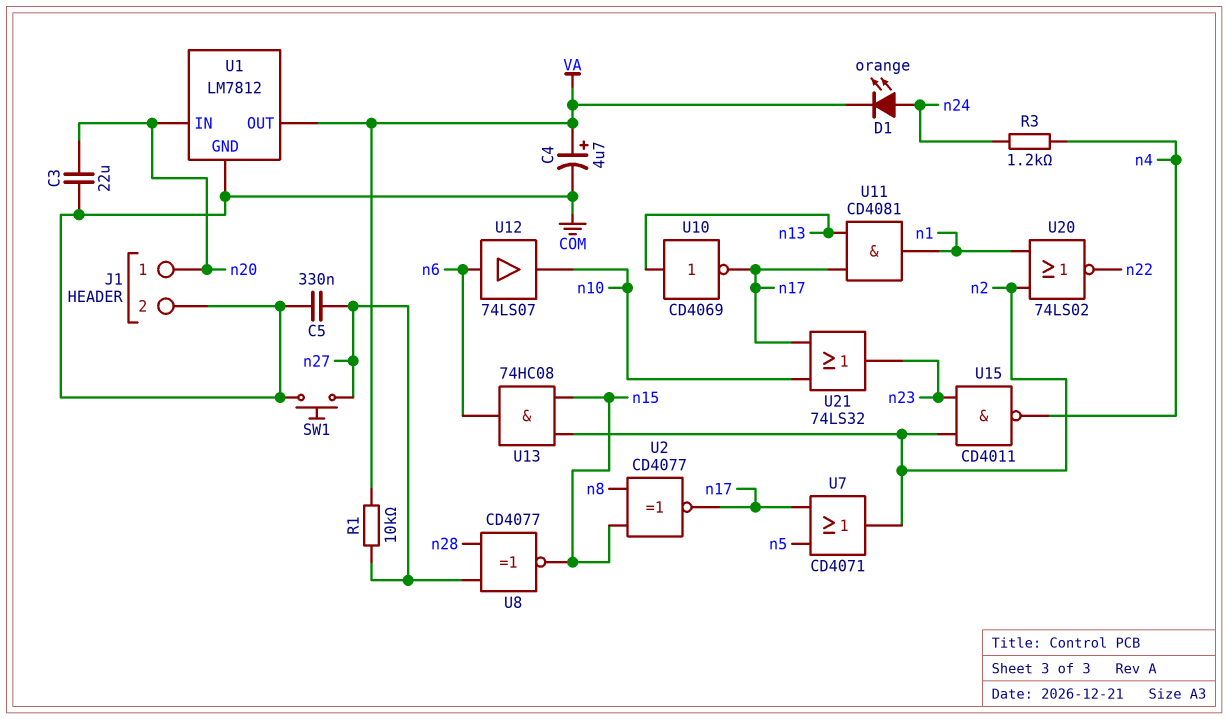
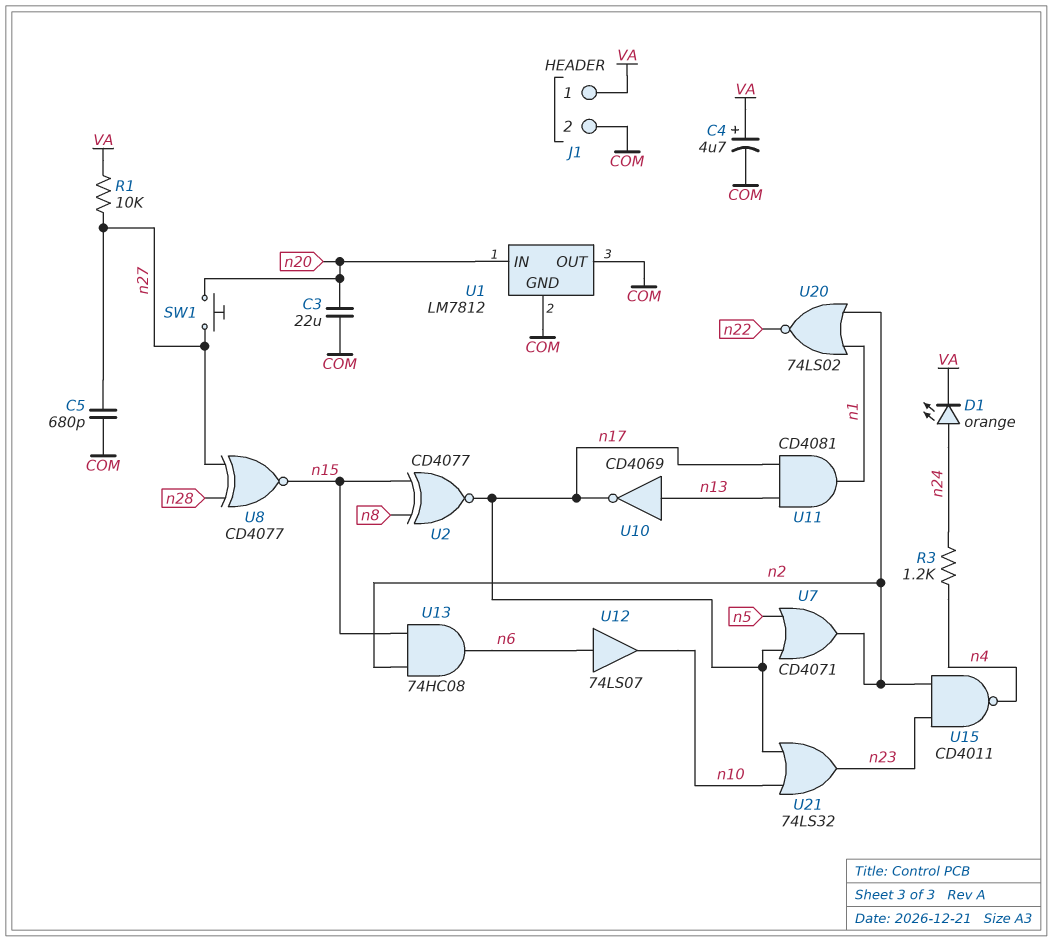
C5: 330nF (COM, n27) -> 680pF (COM, n27)
J1 pin 1: n20 -> VA
SW1: button (COM, n27) -> button (n20, n27)
U1 pin OUT: VA -> COM

